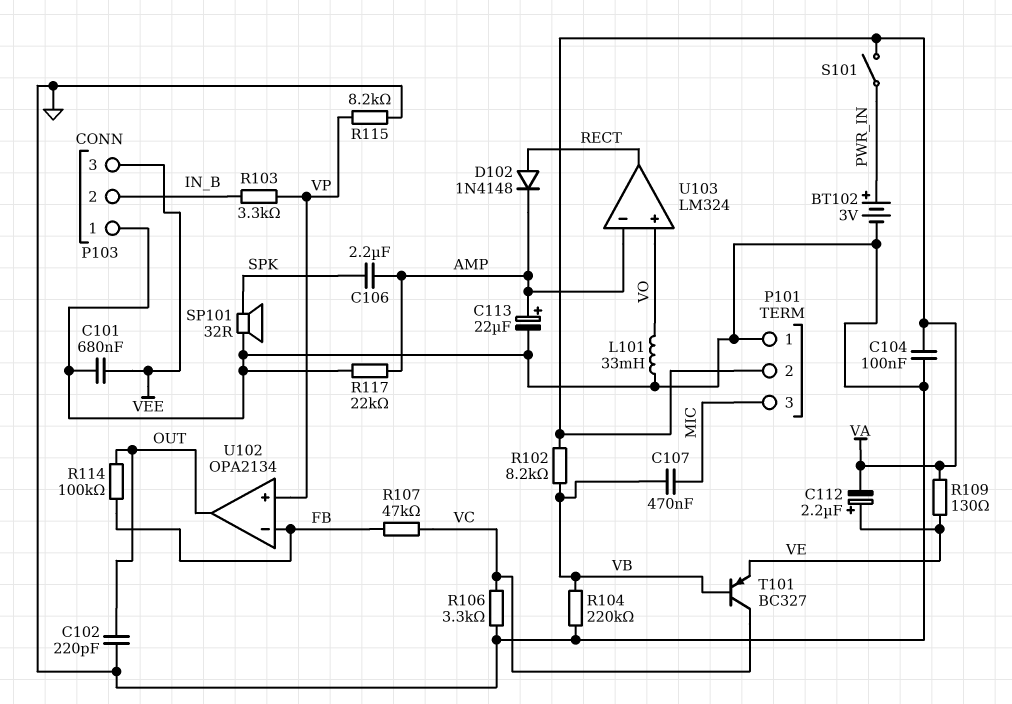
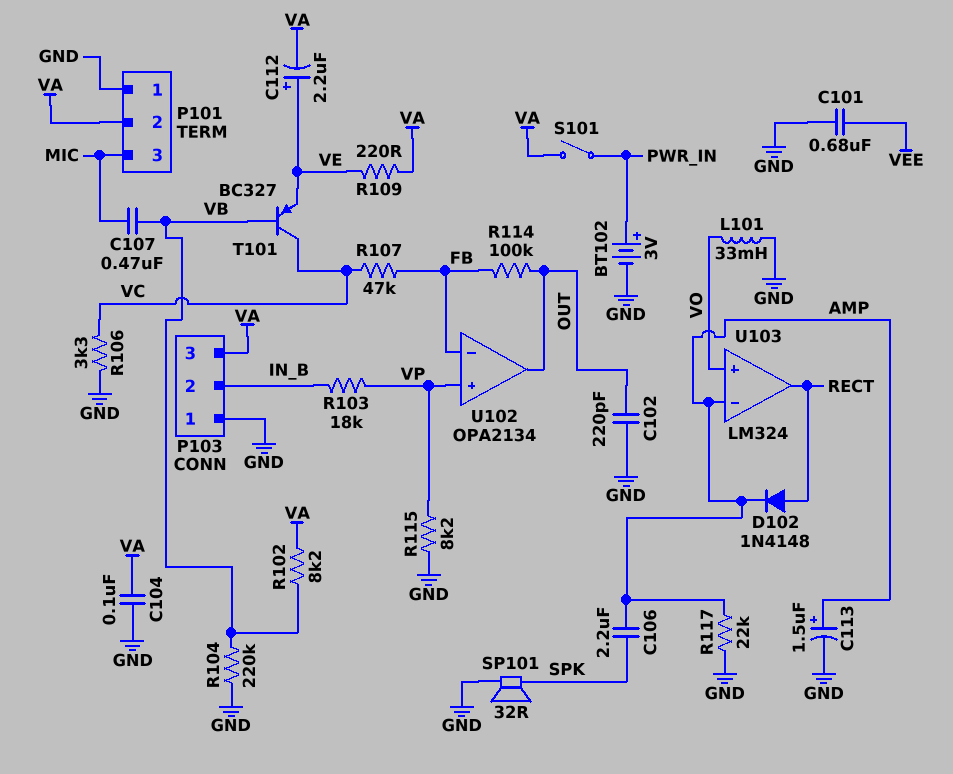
C113: 22uF (plus AMP, minus GND) -> 1.5uF (plus AMP, minus GND)
P103 pin 3: VEE -> VA
R103: 3.3k (IN_B, VP) -> 18k (IN_B, VP)
R109: 130 (VA, VE) -> 220 (VA, VE)

